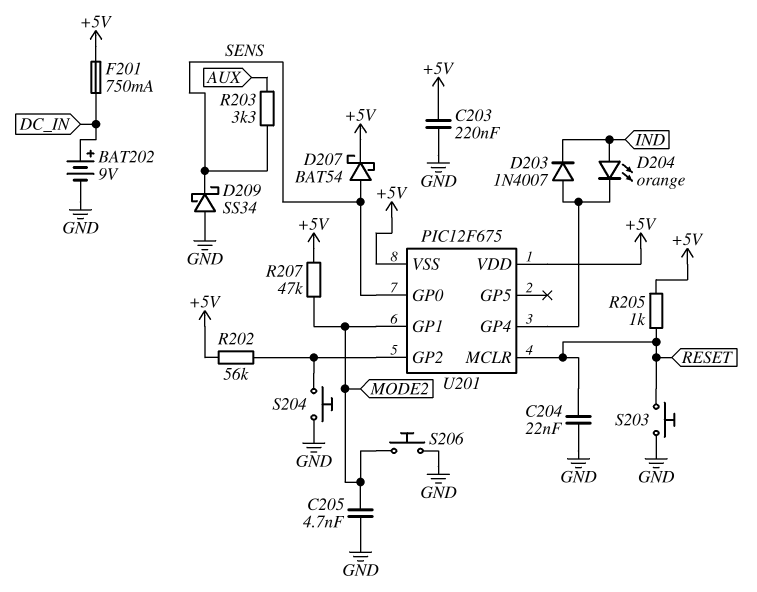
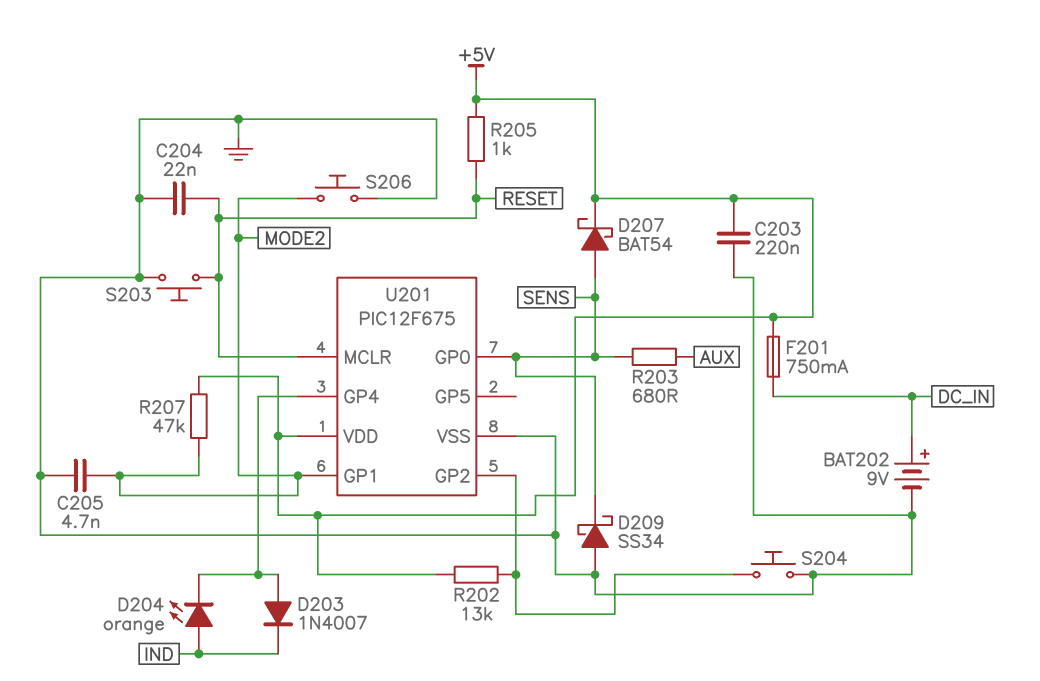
R202: 56k (+5V, U201/GP2) -> 13k (+5V, U201/GP2)
R203: 3.3k (AUX, SENS) -> 680 (AUX, SENS)
U201 pin VSS: +5V -> GND

